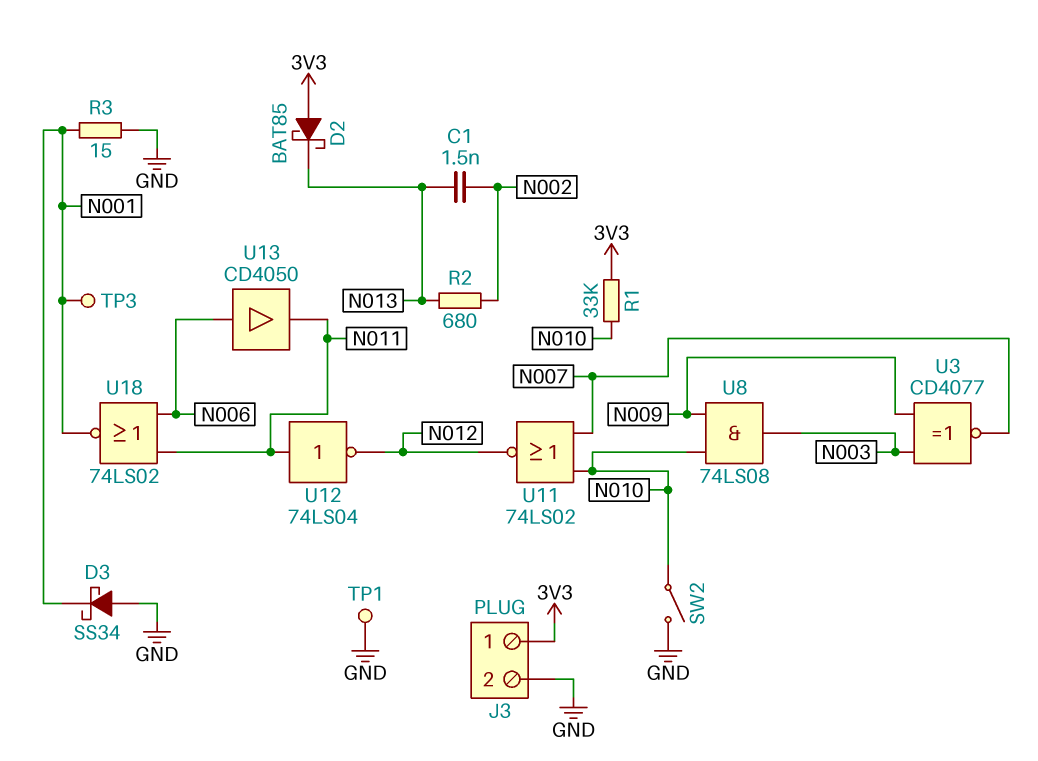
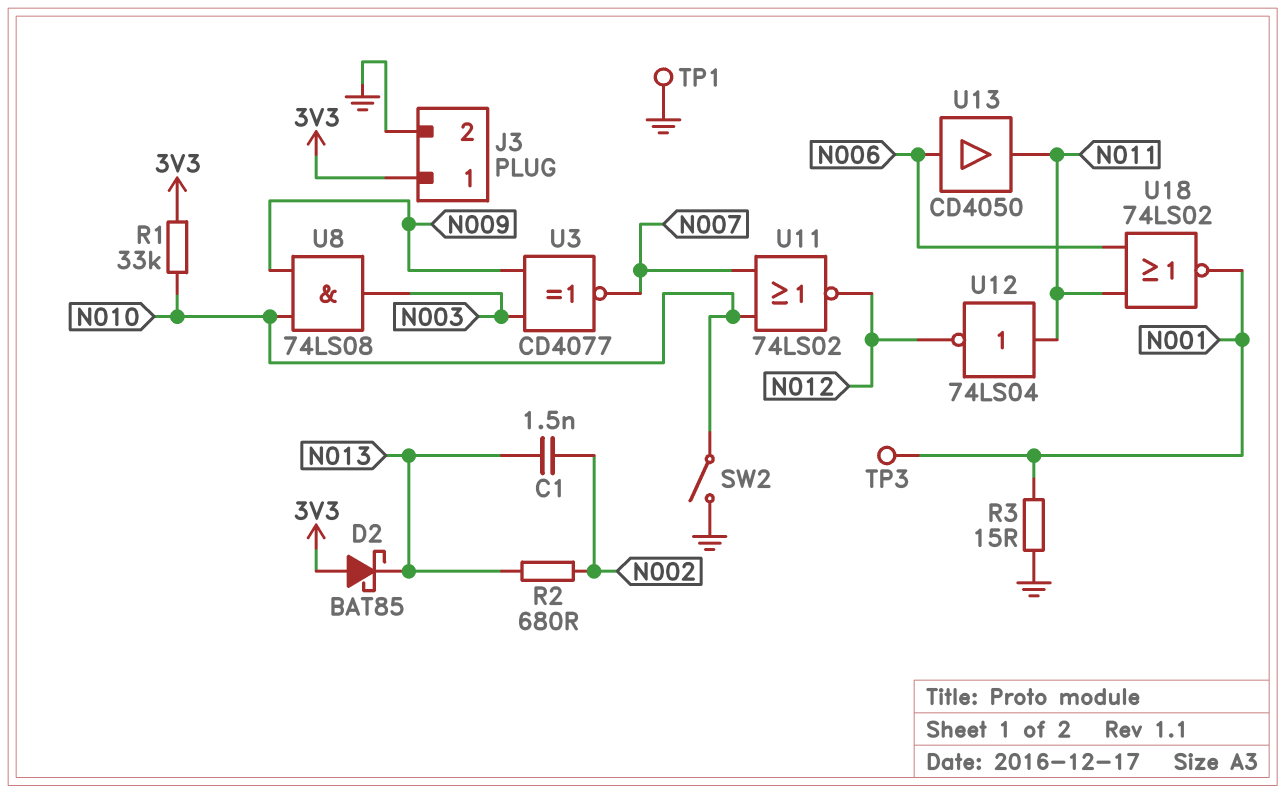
D3: schottky SS34 (A GND, K N001) -> none

